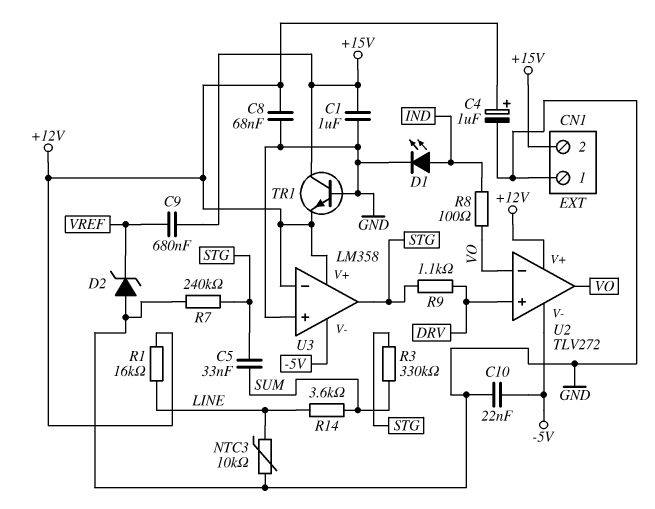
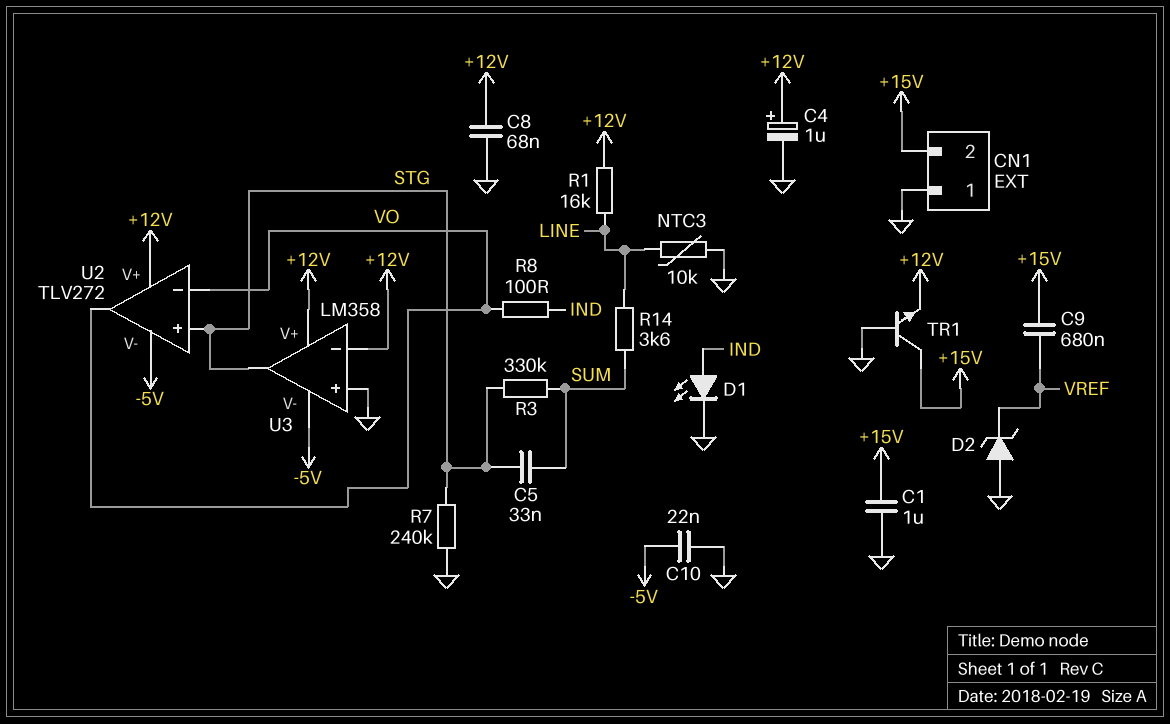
R9: 1.1k (DRV, STG) -> none
U2 pin in+: DRV -> STG

